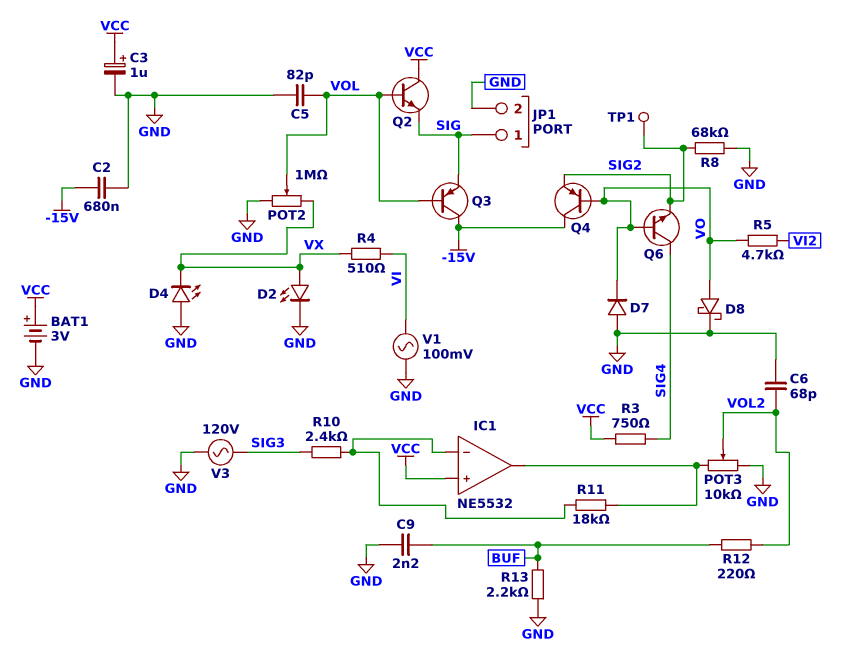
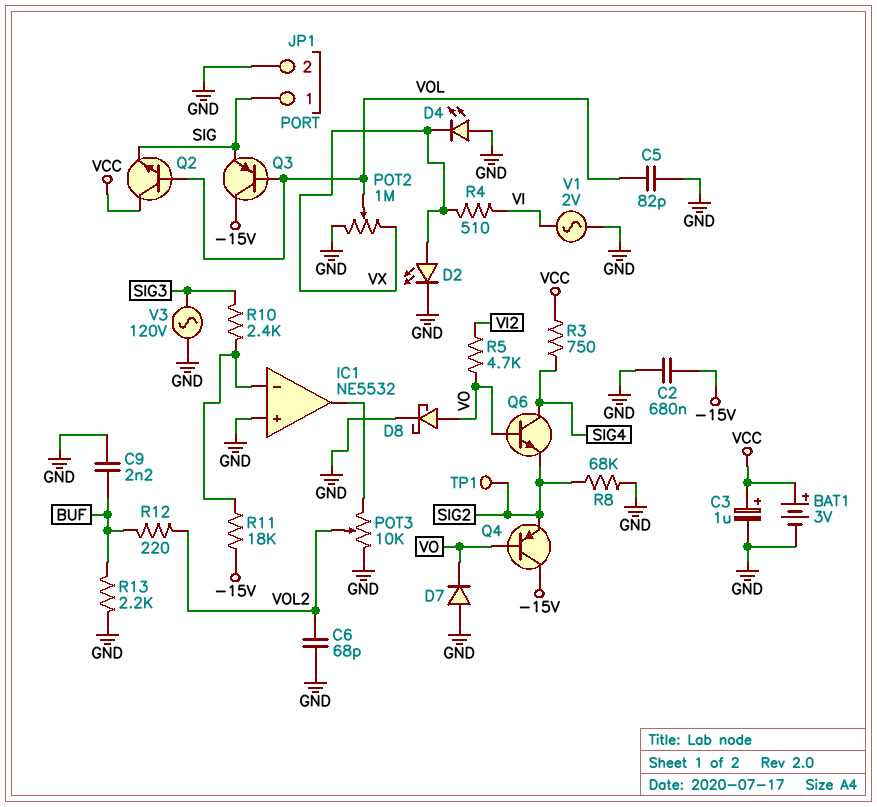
IC1 pin in+: VCC -> GND
R11: 18k (IC1/in-, IC1/out) -> 18k (-15V, IC1/in-)
V1: AC 100mV (GND, VI) -> AC 2V (GND, VI)

